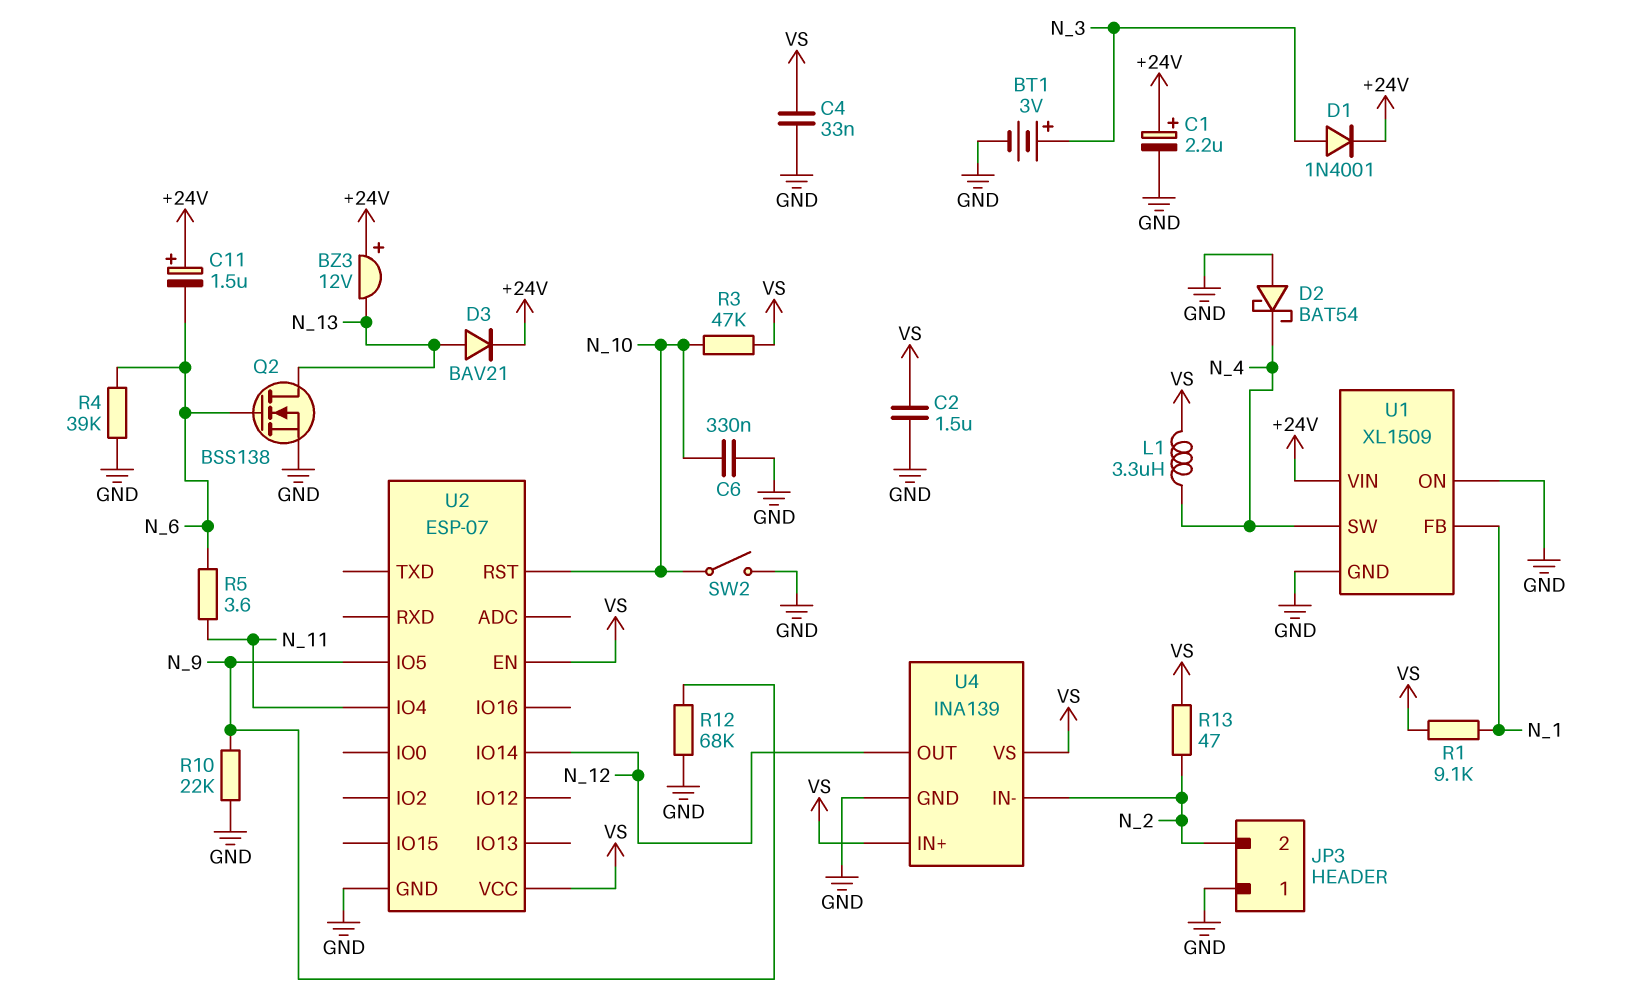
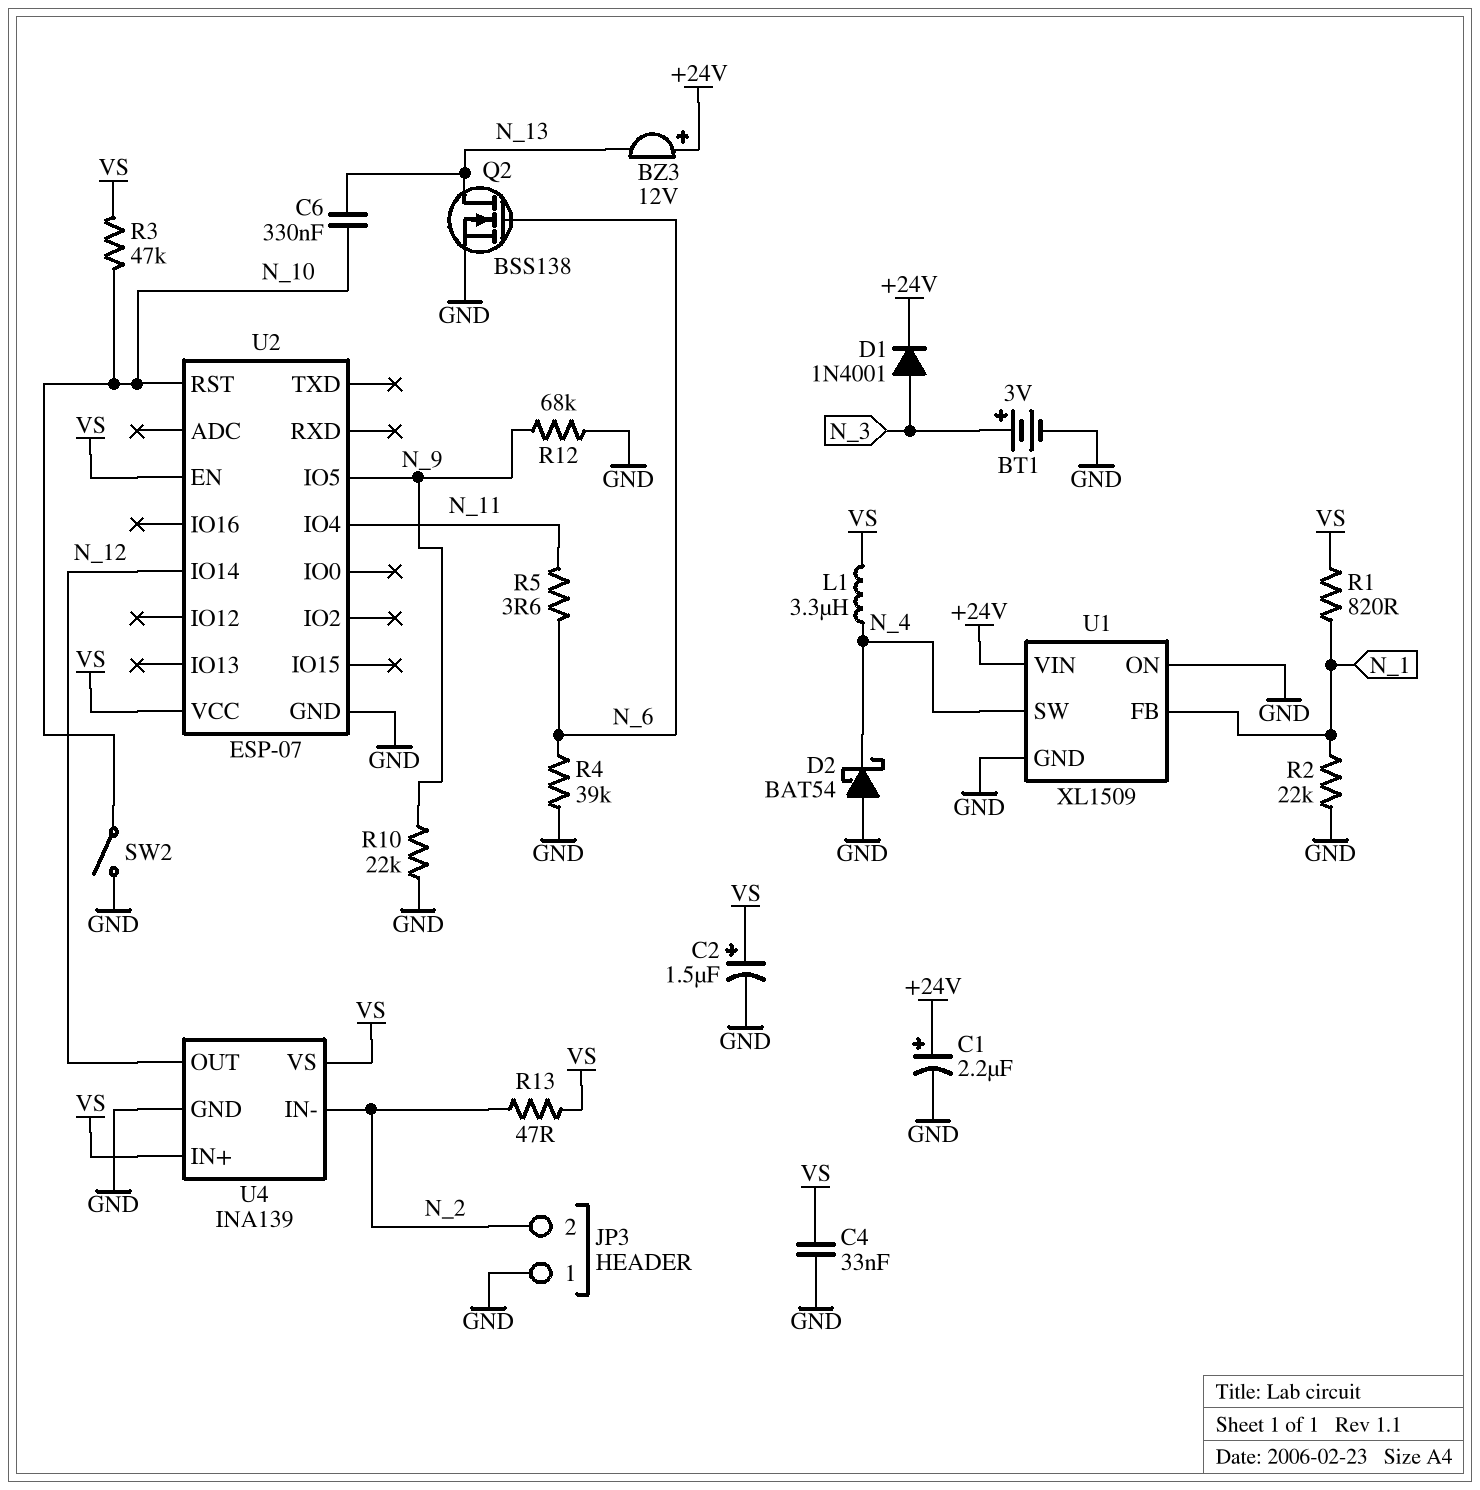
C2: 1.5uF (GND, VS) -> 1.5uF (plus VS, minus GND)
C6: 330nF (GND, N_10) -> 330nF (N_10, N_13)
C11: 1.5uF (plus +24V, minus N_6) -> none
D3: diode BAV21 (A N_13, K +24V) -> none
R1: 9.1k (N_1, VS) -> 820 (N_1, VS)
R2: none -> 22k (GND, N_1)

